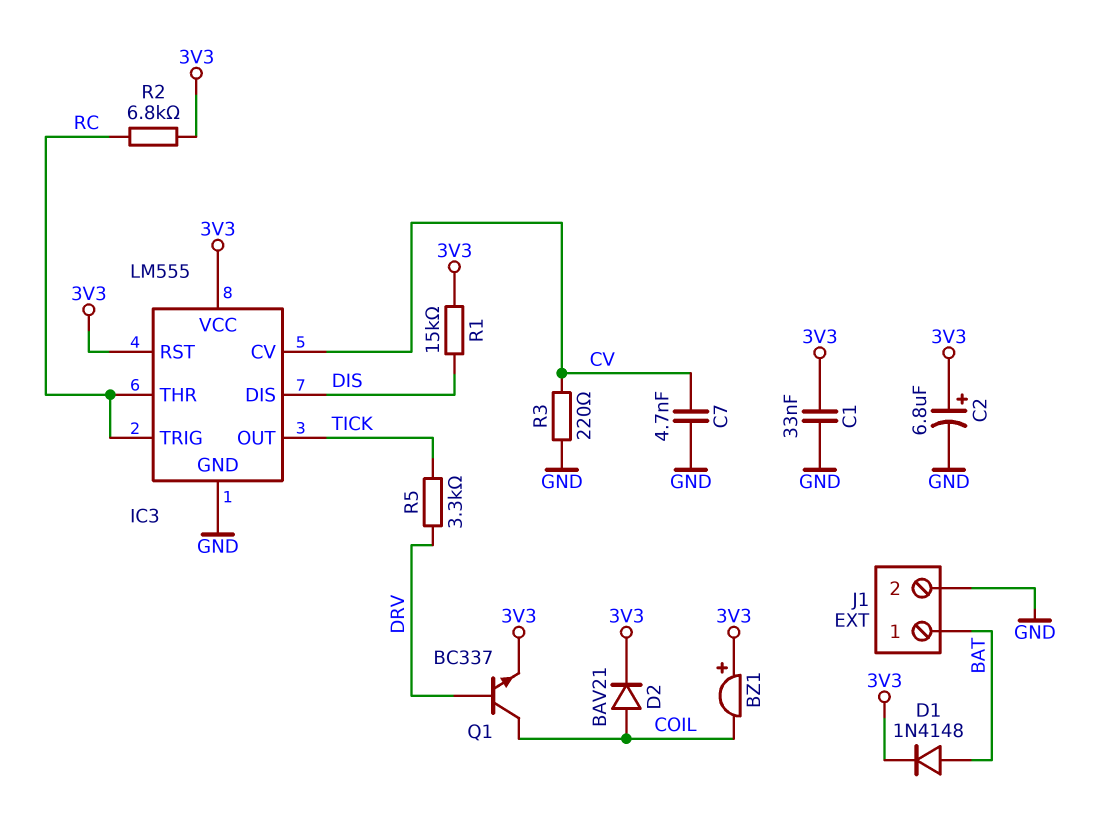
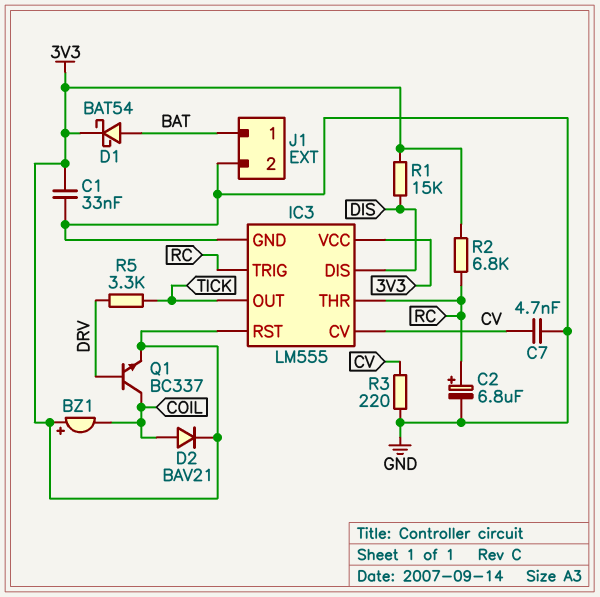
C2: 6.8uF (plus 3V3, minus GND) -> 6.8uF (plus RC, minus GND)
D1: diode 1N4148 (A BAT, K 3V3) -> schottky BAT54 (A BAT, K 3V3)

